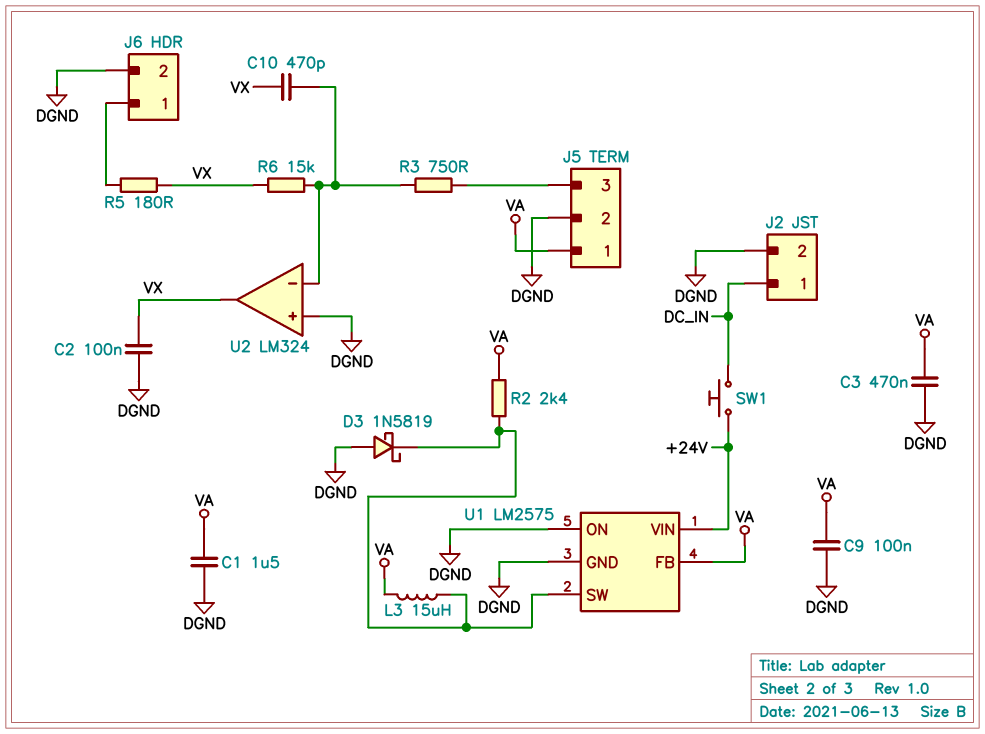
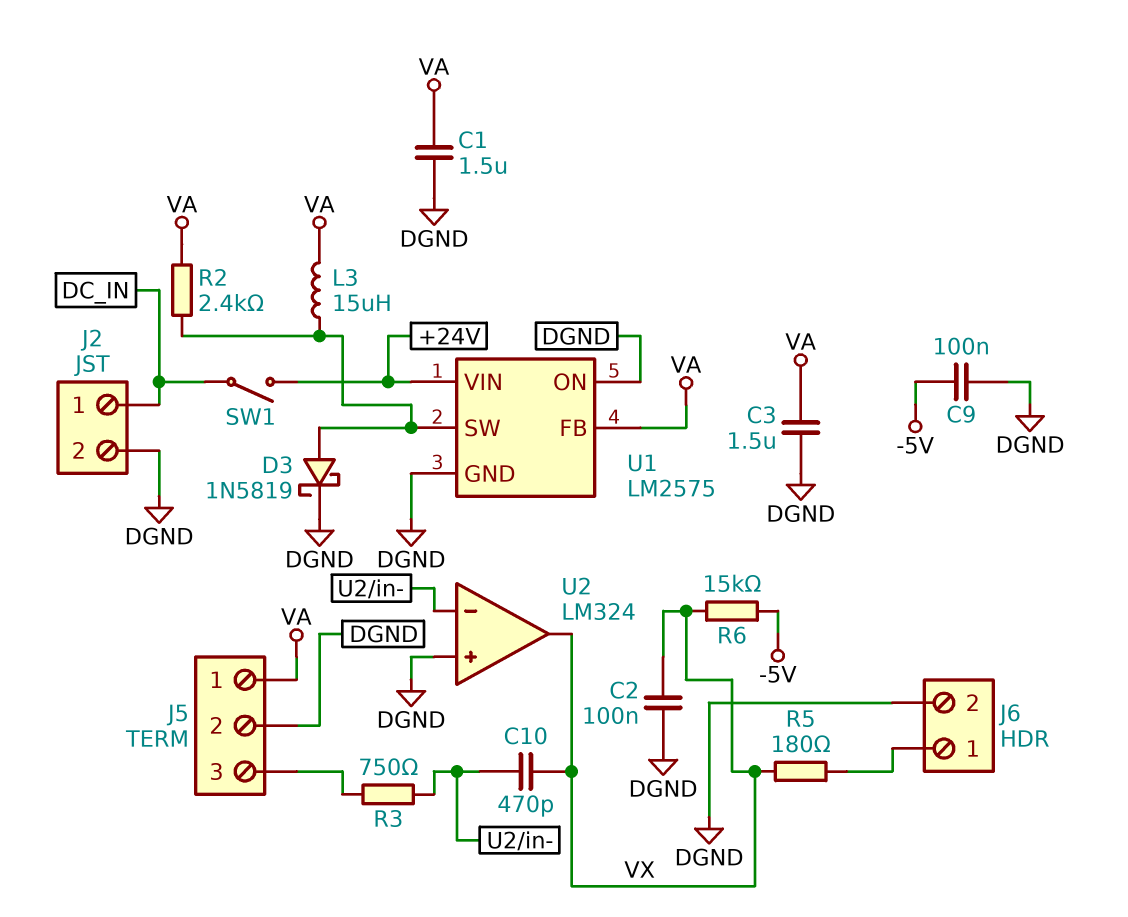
C3: 470nF (DGND, VA) -> 1.5uF (DGND, VA)
C9: 100nF (DGND, VA) -> 100nF (-5V, DGND)
D3: schottky 1N5819 (A DGND, K U1/SW) -> schottky 1N5819 (A U1/SW, K DGND)
R6: 15k (U2/in-, VX) -> 15k (-5V, VX)
SW1: button (+24V, DC_IN) -> switch (+24V, DC_IN)

